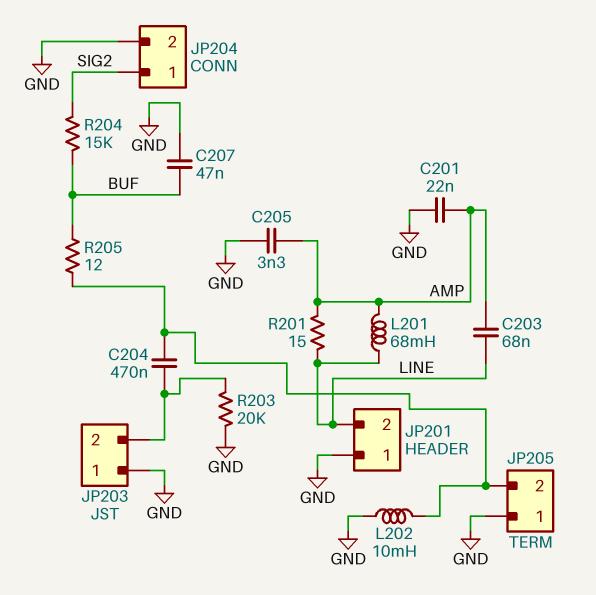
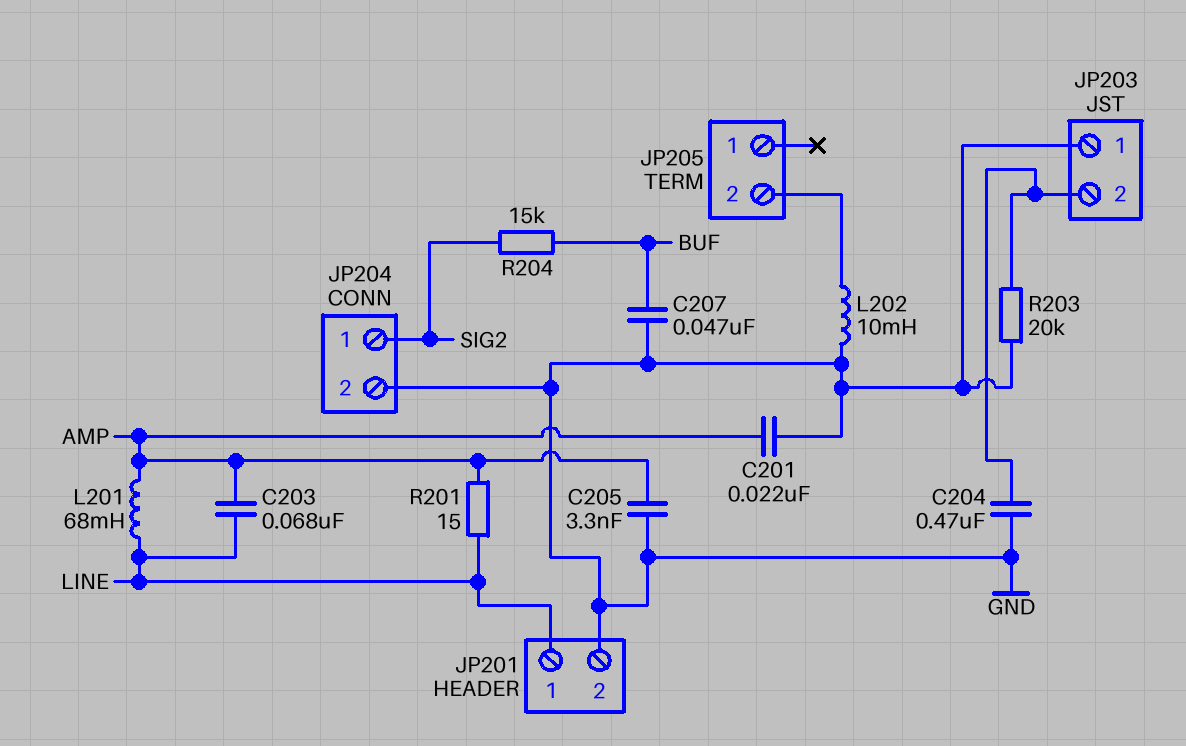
C204: 470nF (JP203/2, JP205/2) -> 470nF (GND, JP203/2)
JP201 pin 1: GND -> LINE
JP201 pin 2: LINE -> GND
JP205 pin 1: GND -> none
R205: 12 (BUF, JP205/2) -> none

